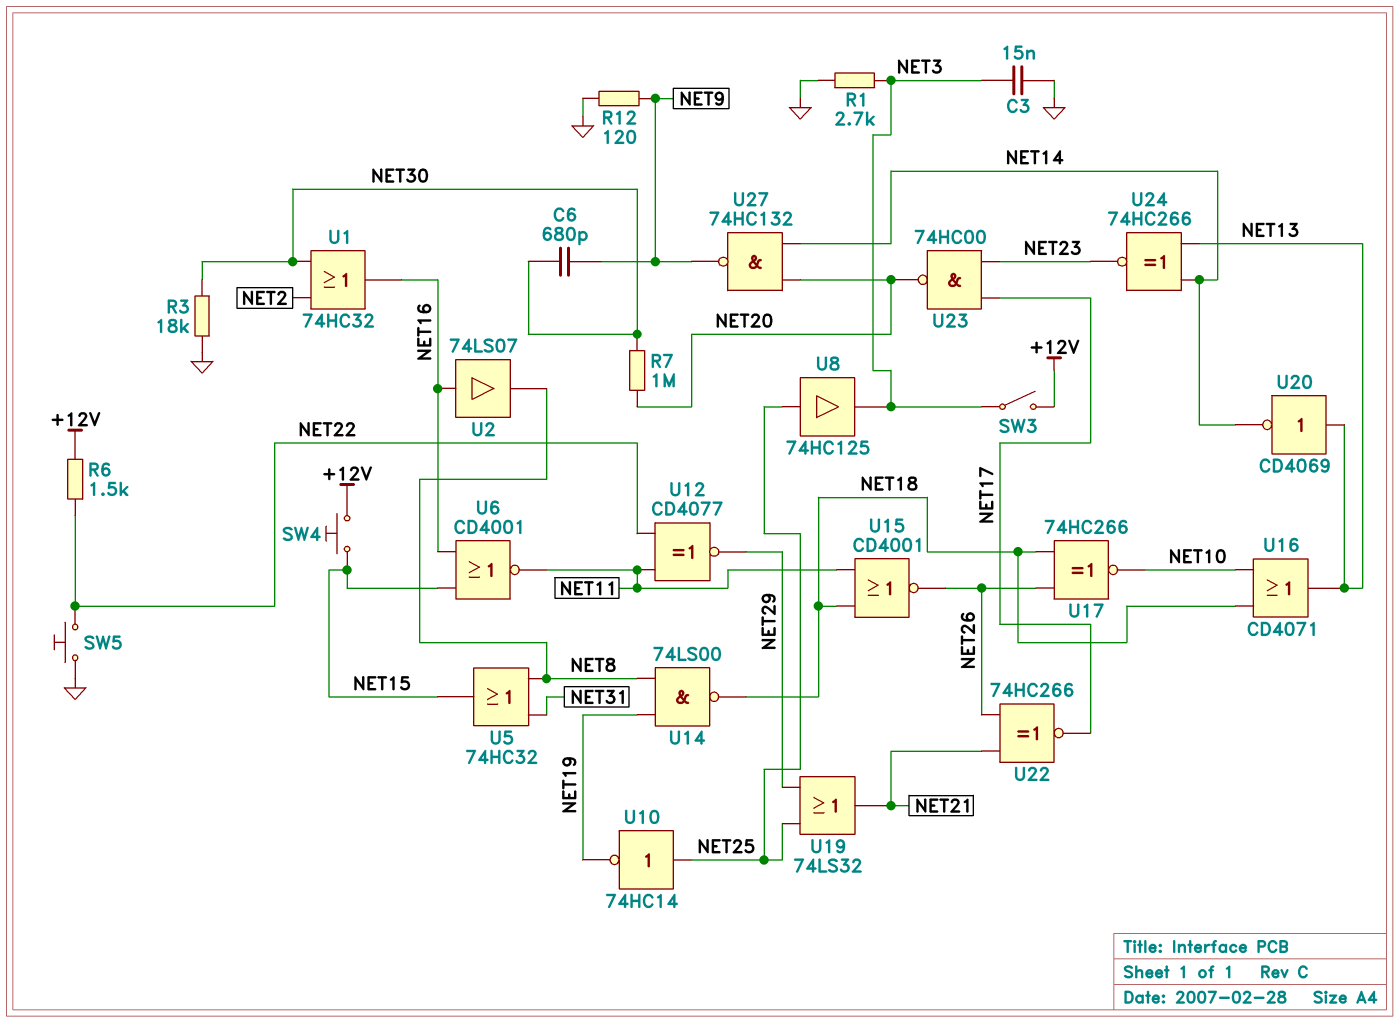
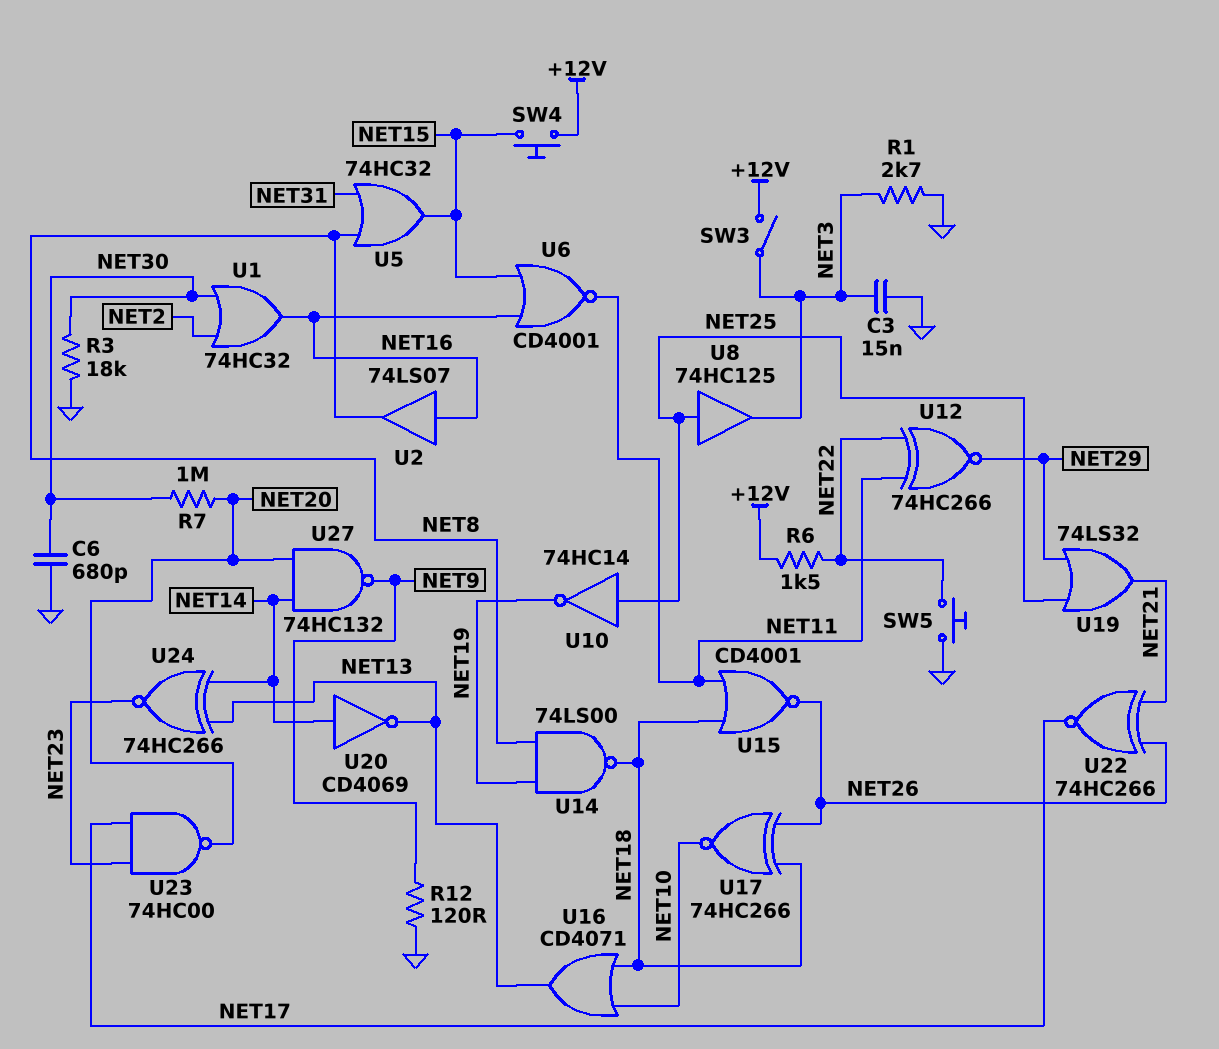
C6: 680pF (NET9, NET30) -> 680pF (GND, NET30)
U12: XNOR CD4077 (in NET11, in NET22, out NET29) -> XNOR 74HC266 (in NET11, in NET22, out NET29)
U20: NOT CD4069 (in NET13, out NET14) -> NOT CD4069 (in NET14, out NET13)

